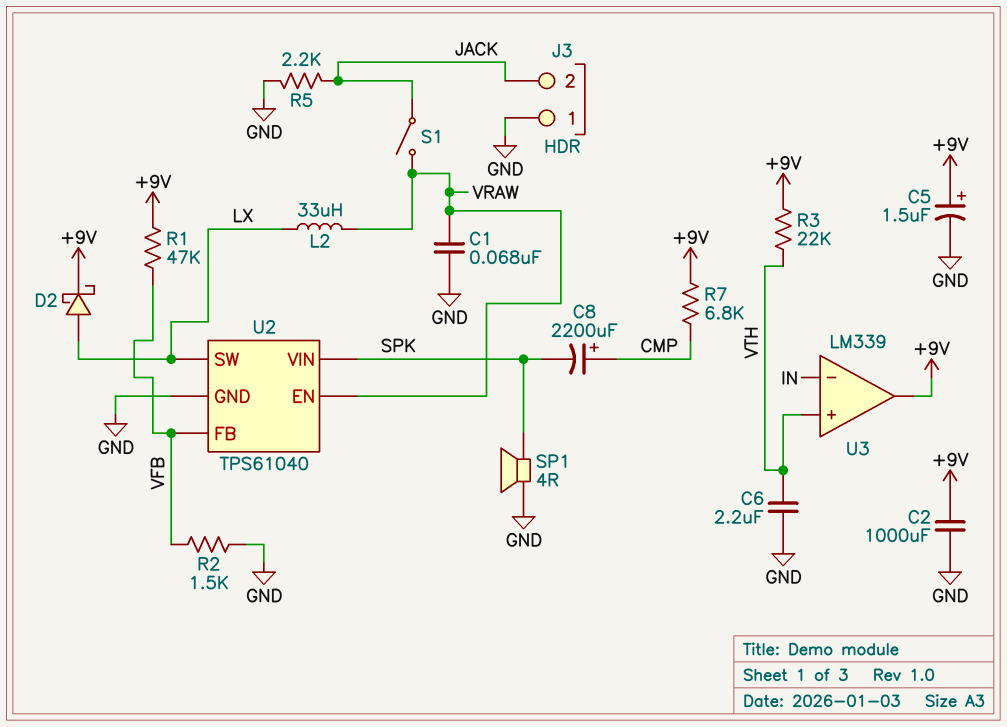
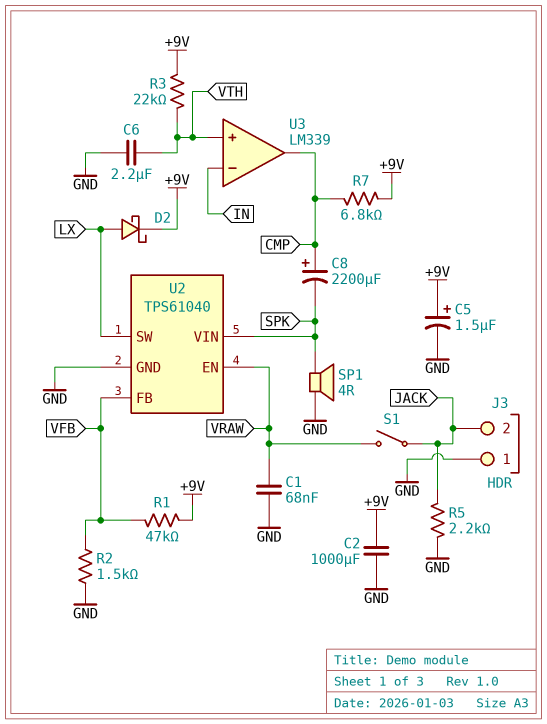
L2: 33uH (LX, VRAW) -> none
U3 pin out: +9V -> CMP

